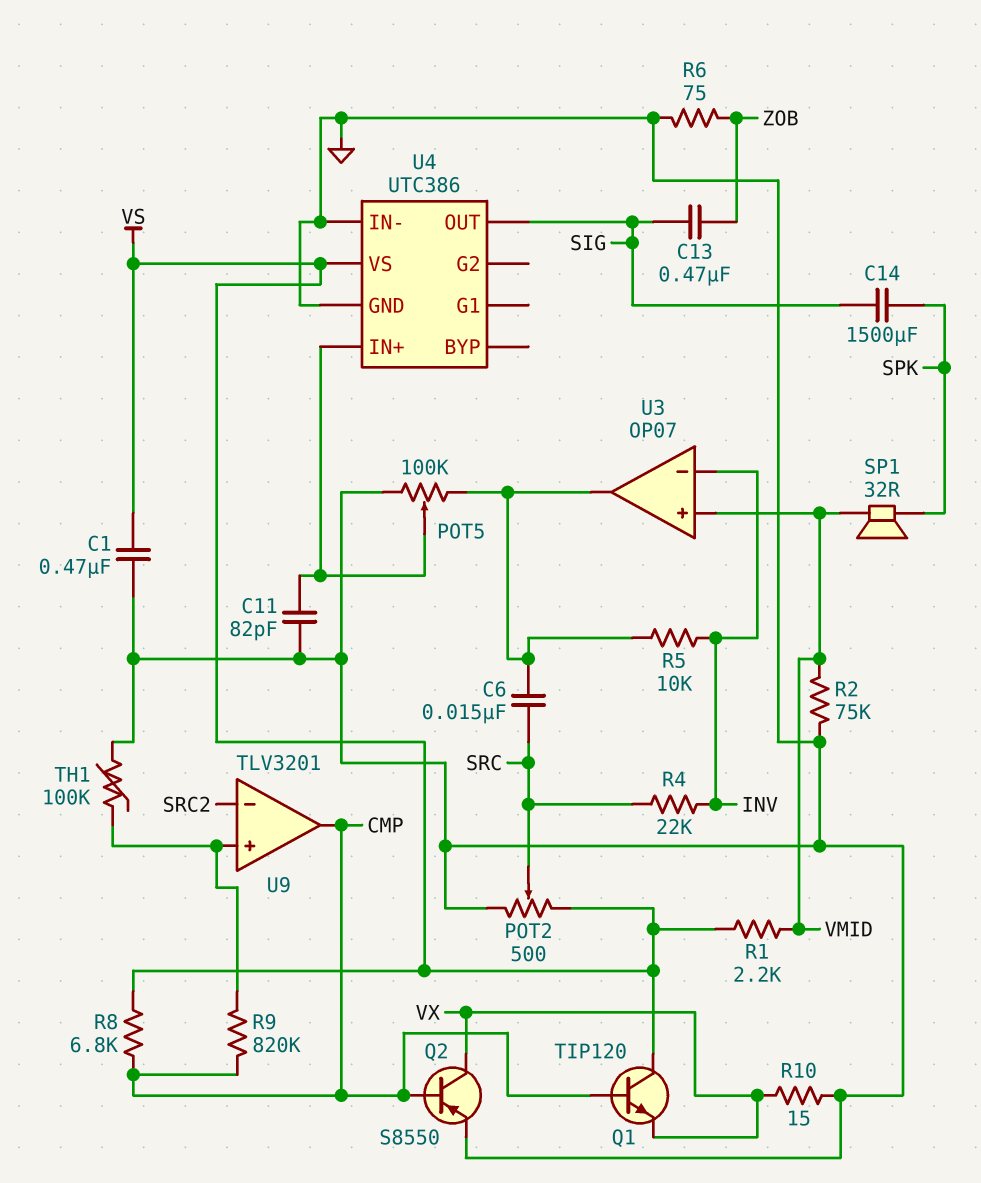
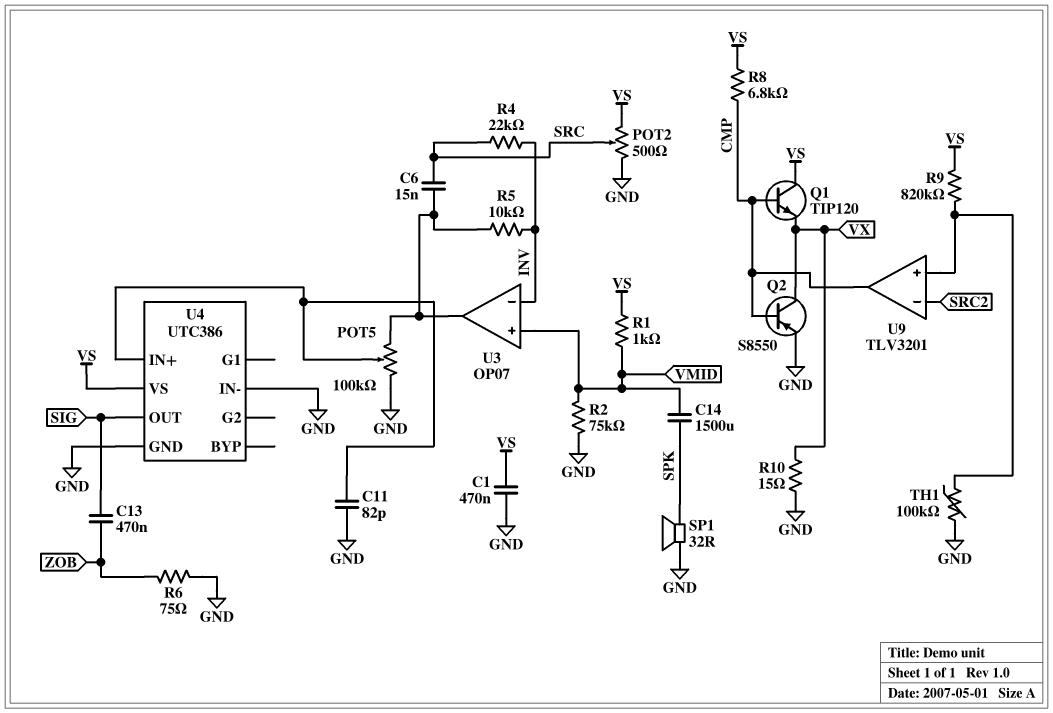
C14: 1500uF (SIG, SPK) -> 1500uF (SPK, VMID)
R1: 2.2k (VMID, VS) -> 1k (VMID, VS)
R9: 820k (CMP, U9/in+) -> 820k (U9/in+, VS)
SP1: speaker 32R (SPK, VMID) -> speaker 32R (GND, SPK)

